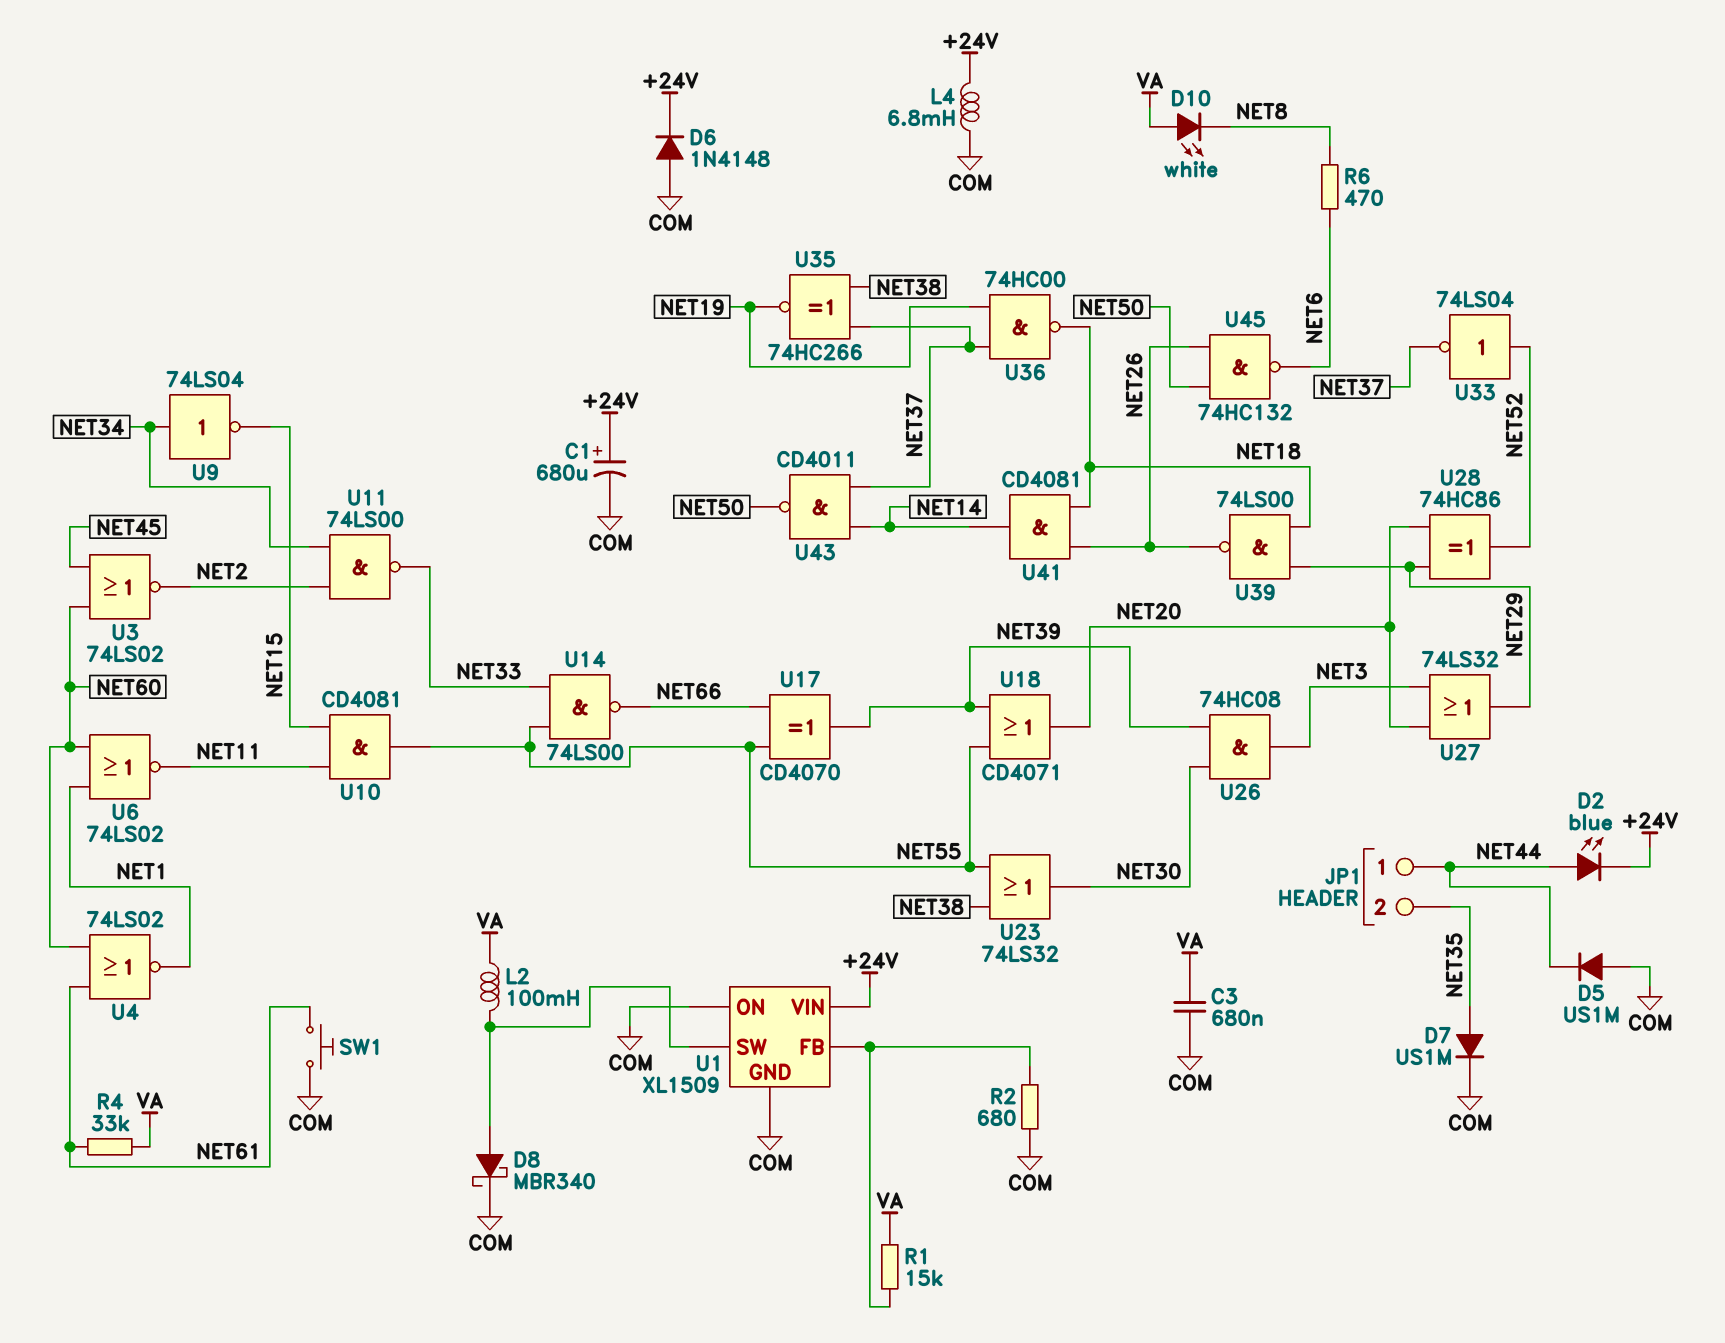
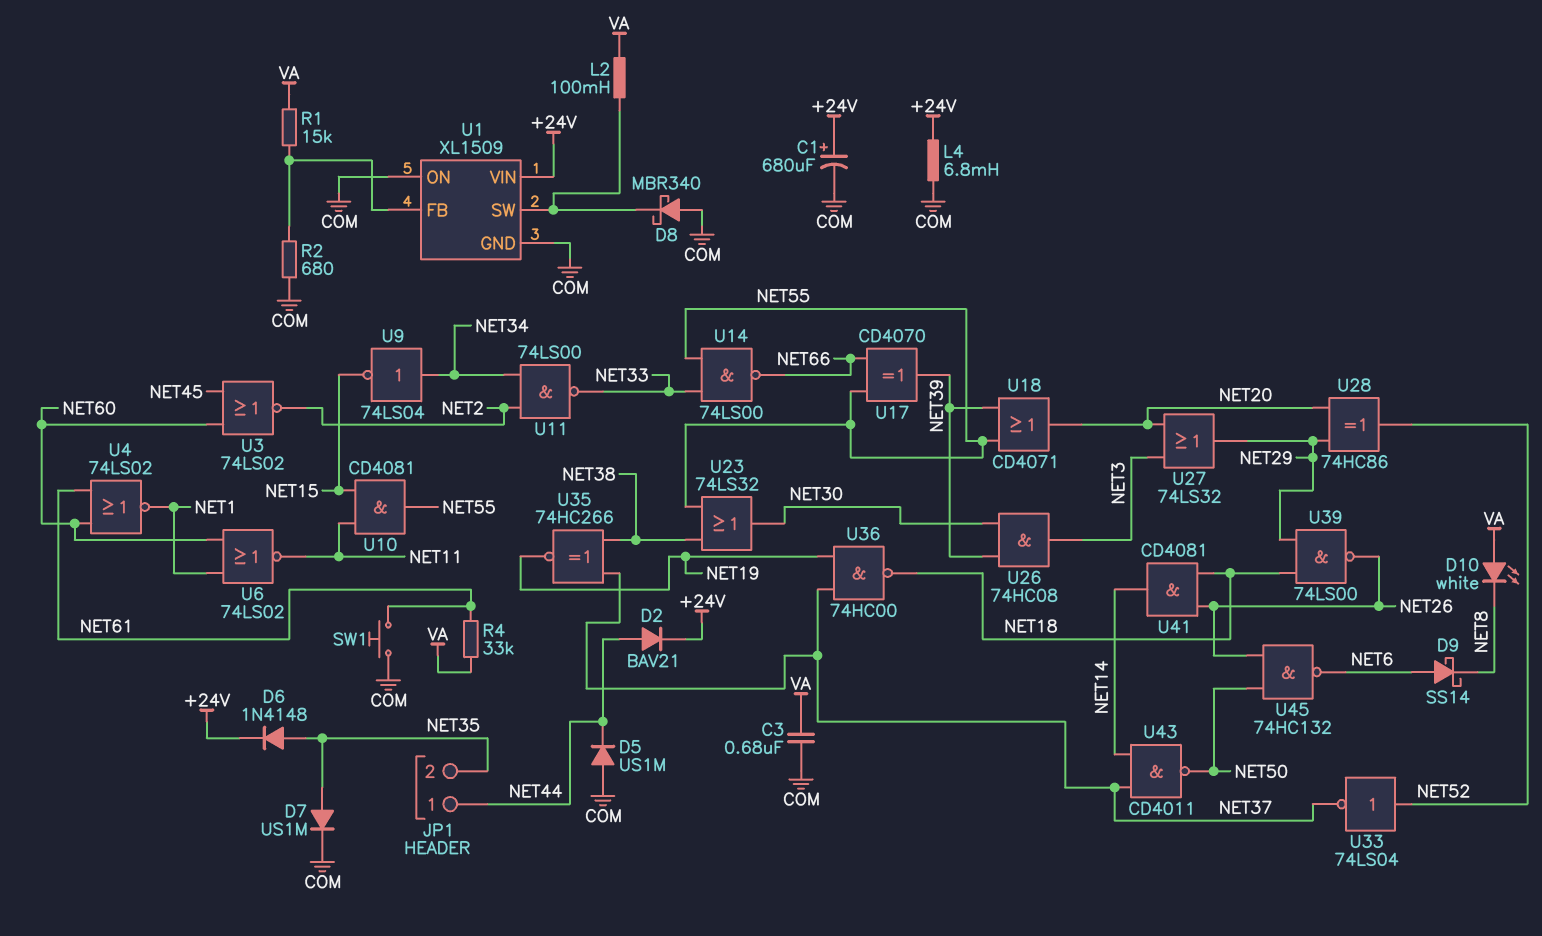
D2: LED blue (A NET44, K +24V) -> diode BAV21 (A NET44, K +24V)
D6: diode 1N4148 (A COM, K +24V) -> diode 1N4148 (A NET35, K +24V)
D8: schottky MBR340 (A U1/SW, K COM) -> schottky MBR340 (A COM, K U1/SW)
D9: none -> schottky SS14 (A NET6, K NET8)
R6: 470 (NET6, NET8) -> none

